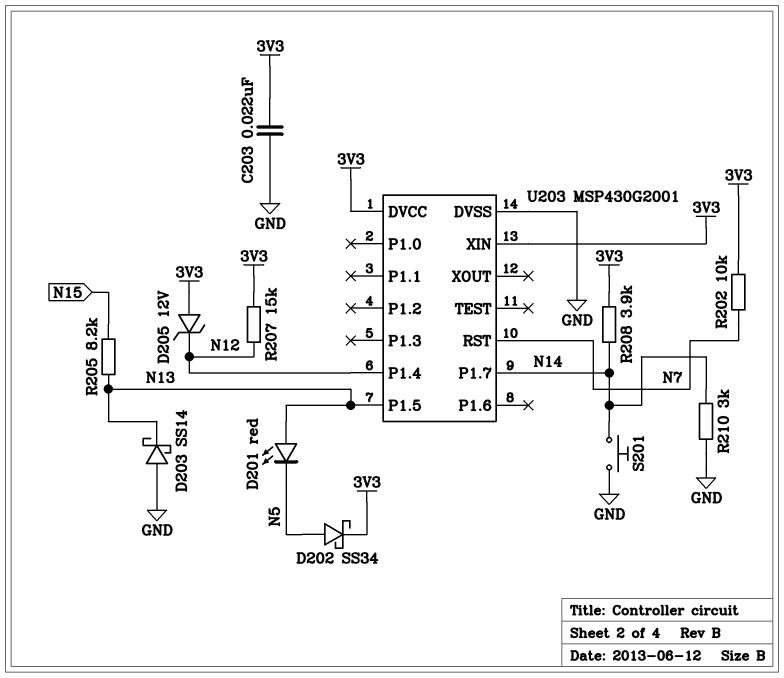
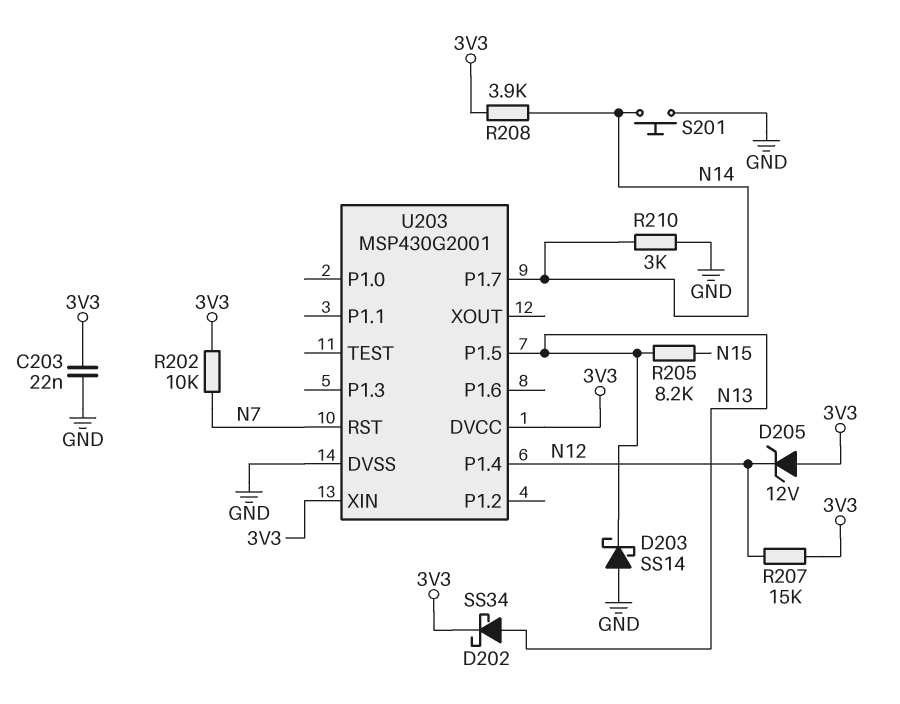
D201: LED red (A N13, K N5) -> none
D202: schottky SS34 (A N5, K 3V3) -> schottky SS34 (A N13, K 3V3)

